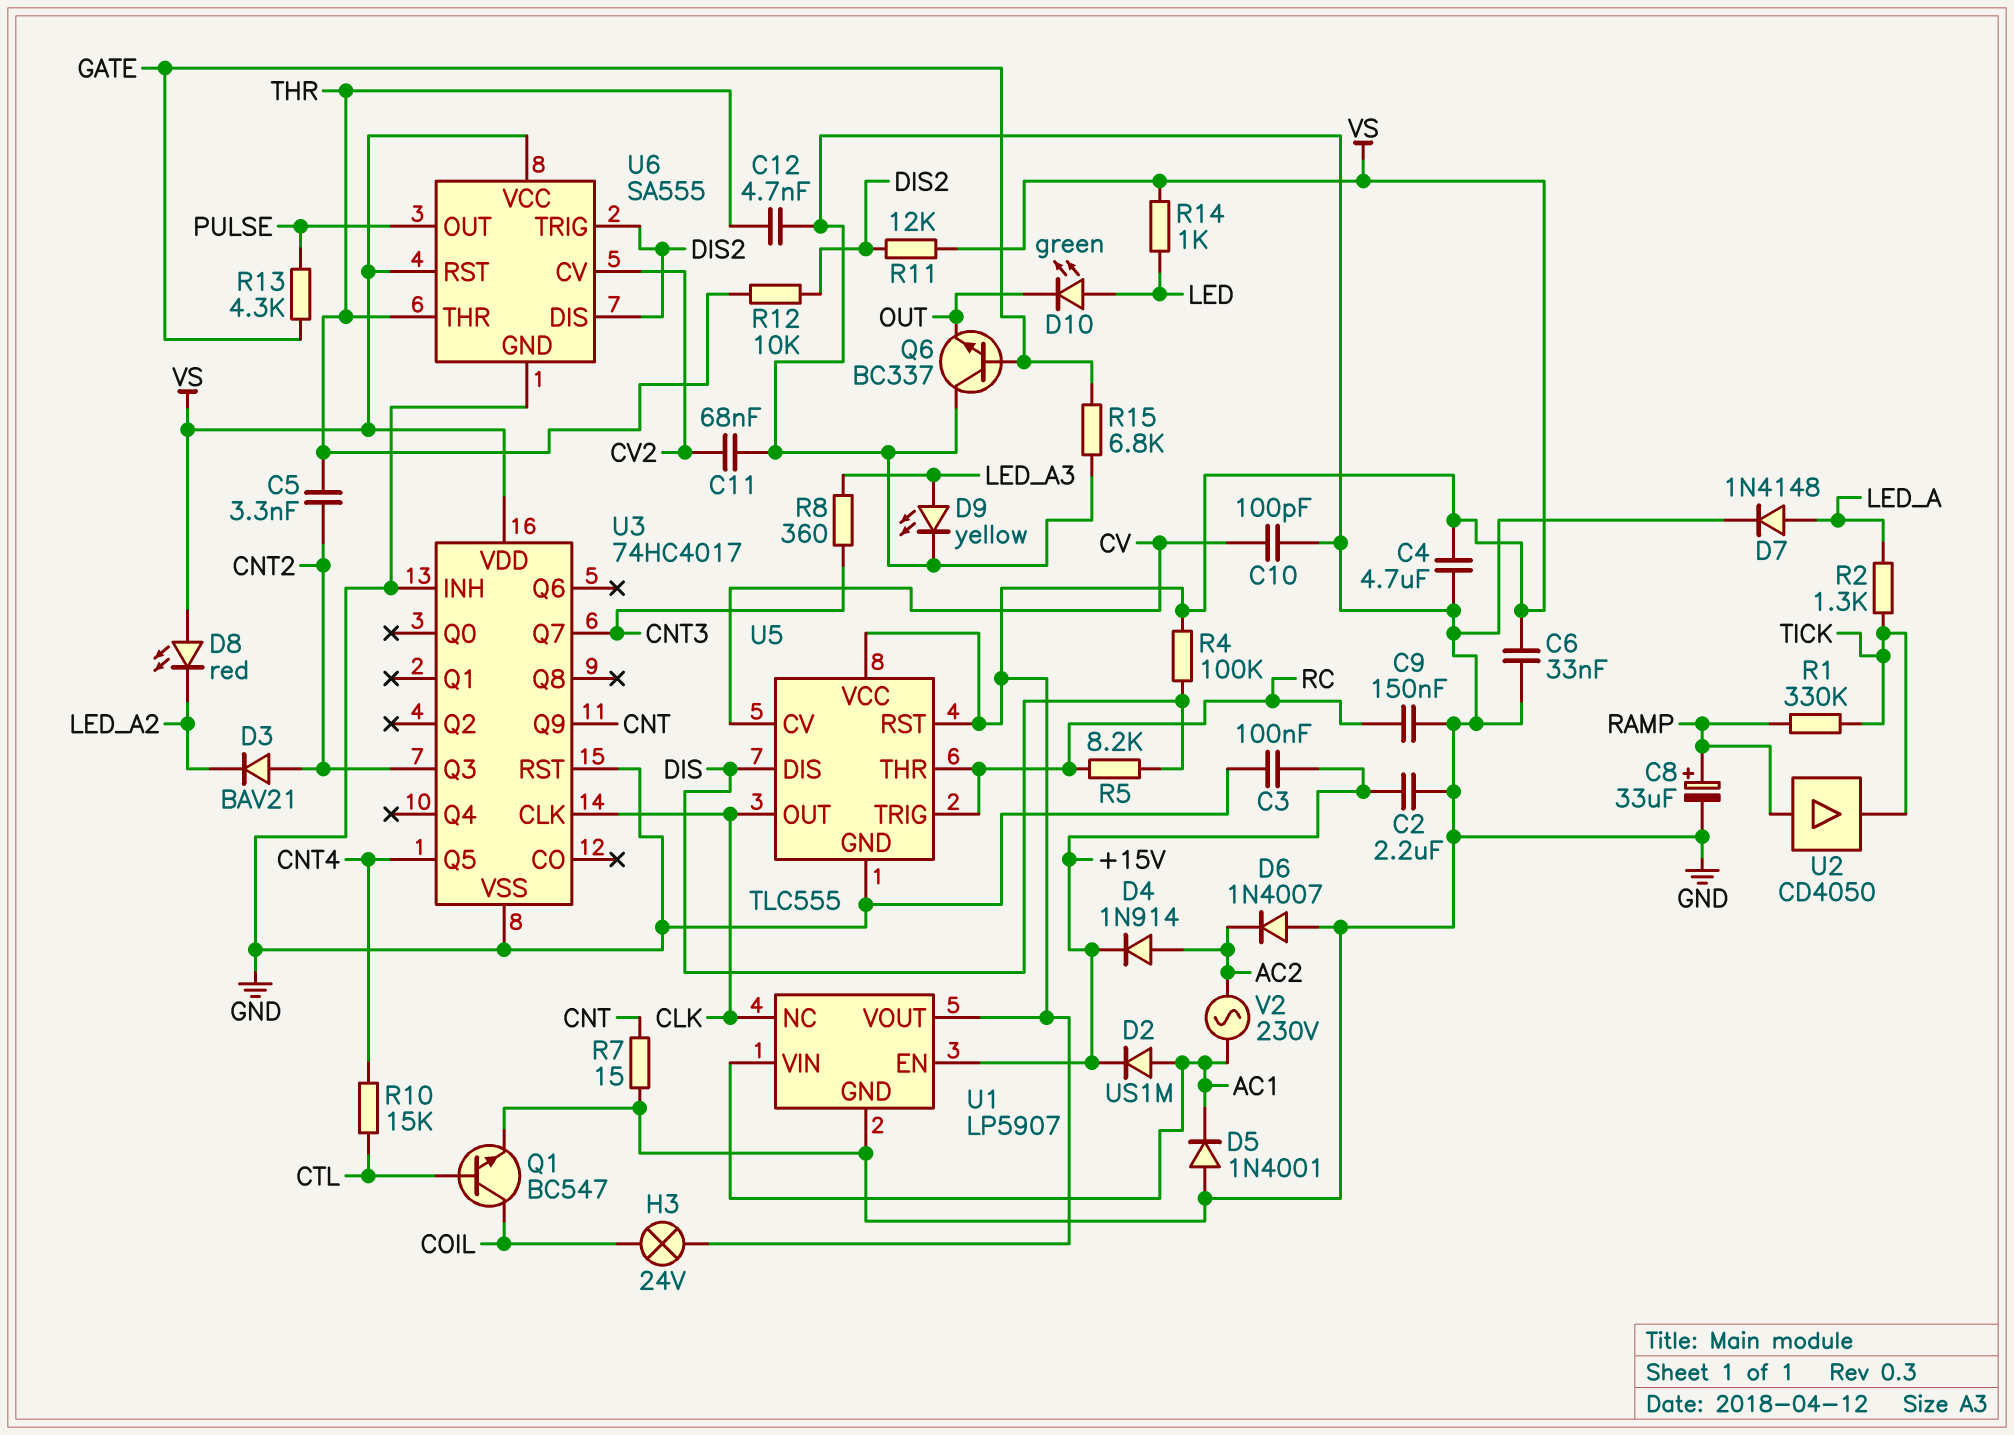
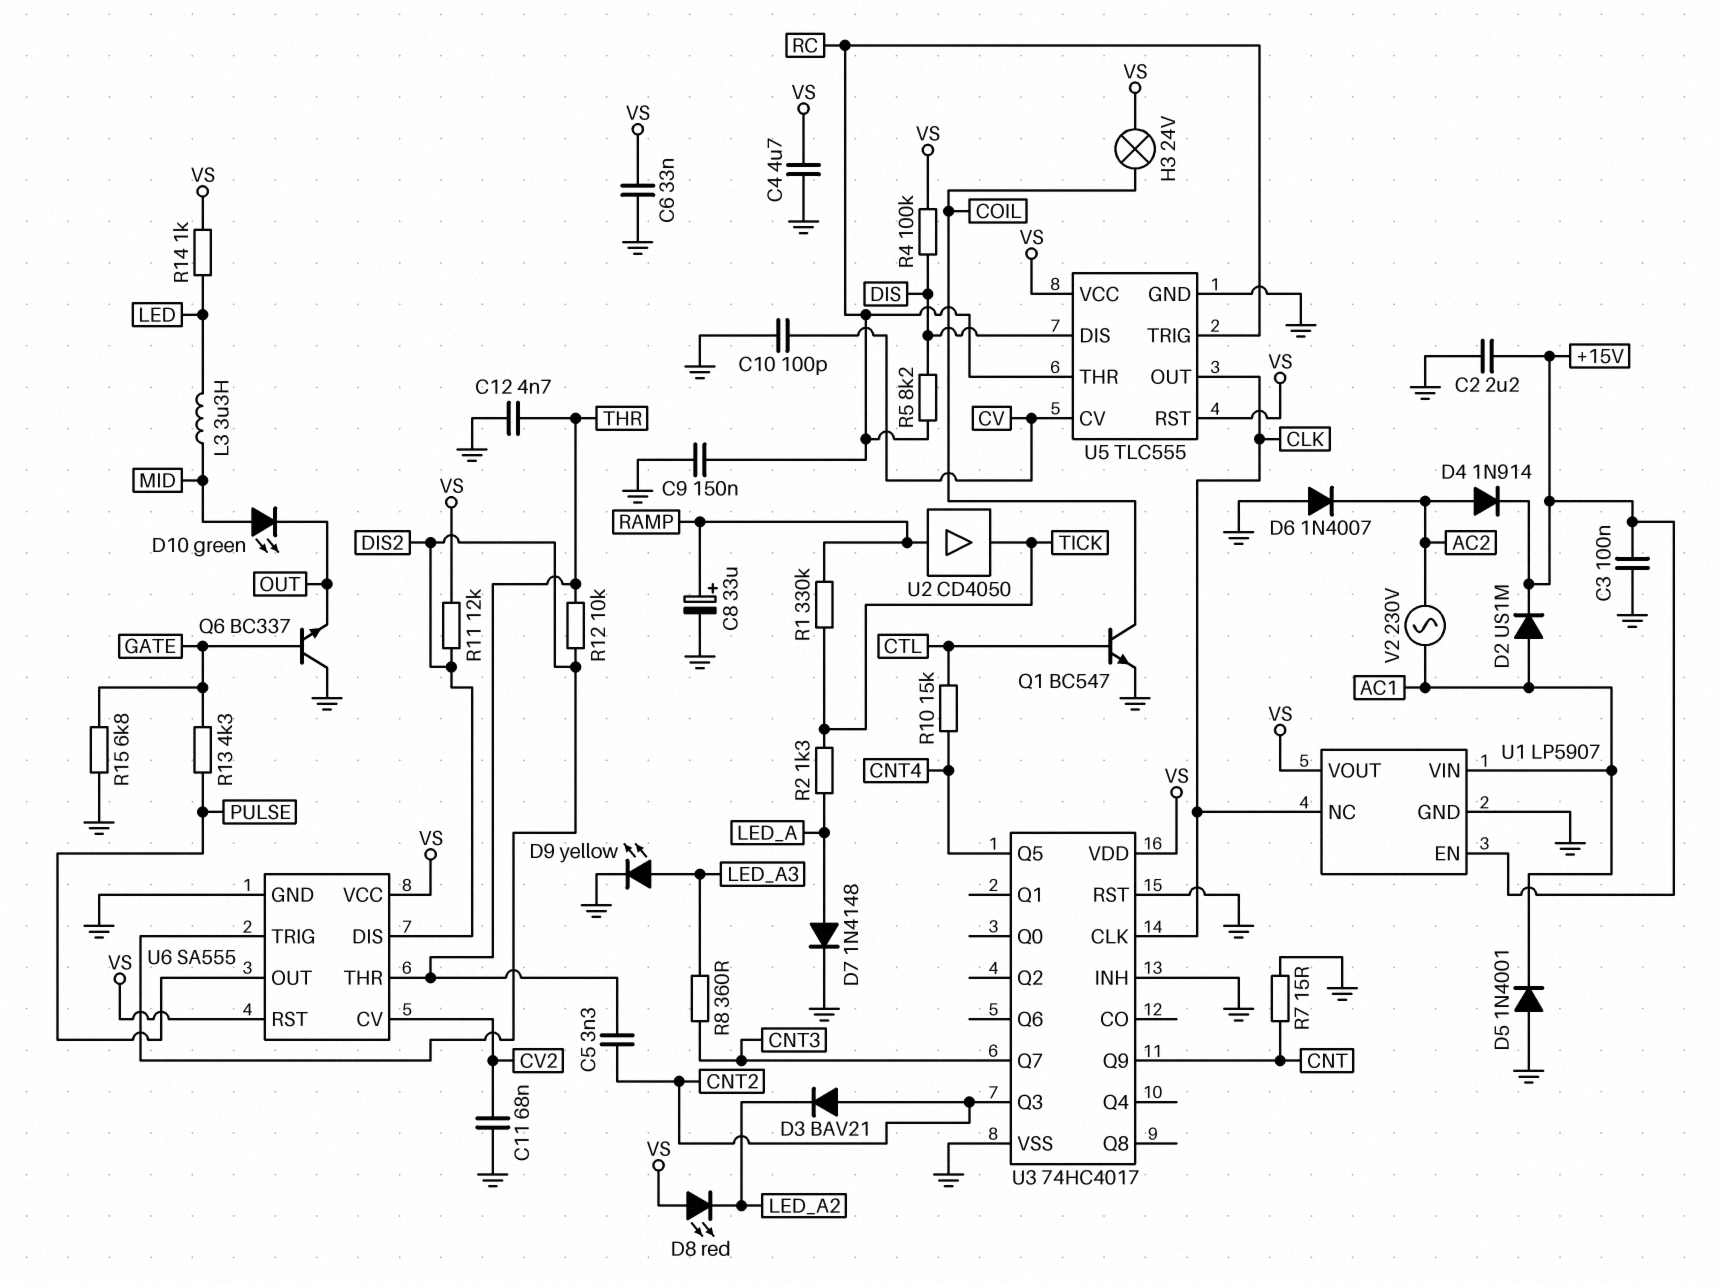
D10: LED green (A LED, K OUT) -> LED green (A MID, K OUT)
L3: none -> 3.3uH (LED, MID)

